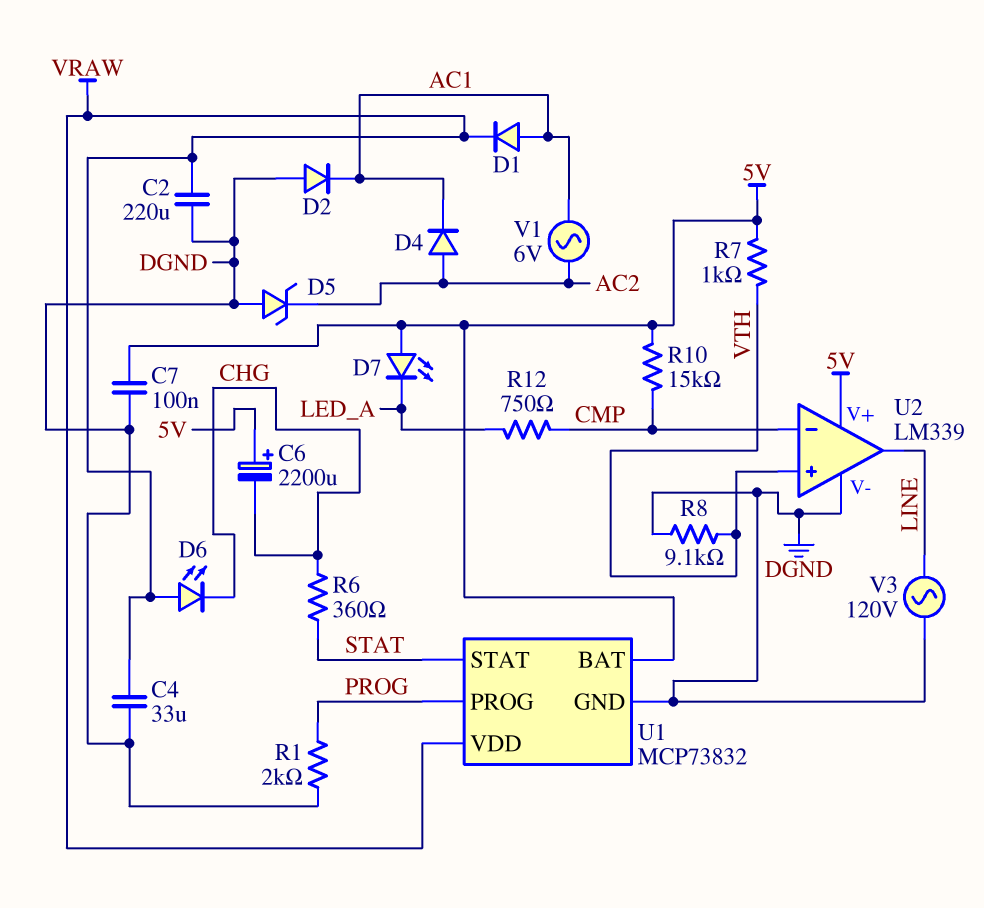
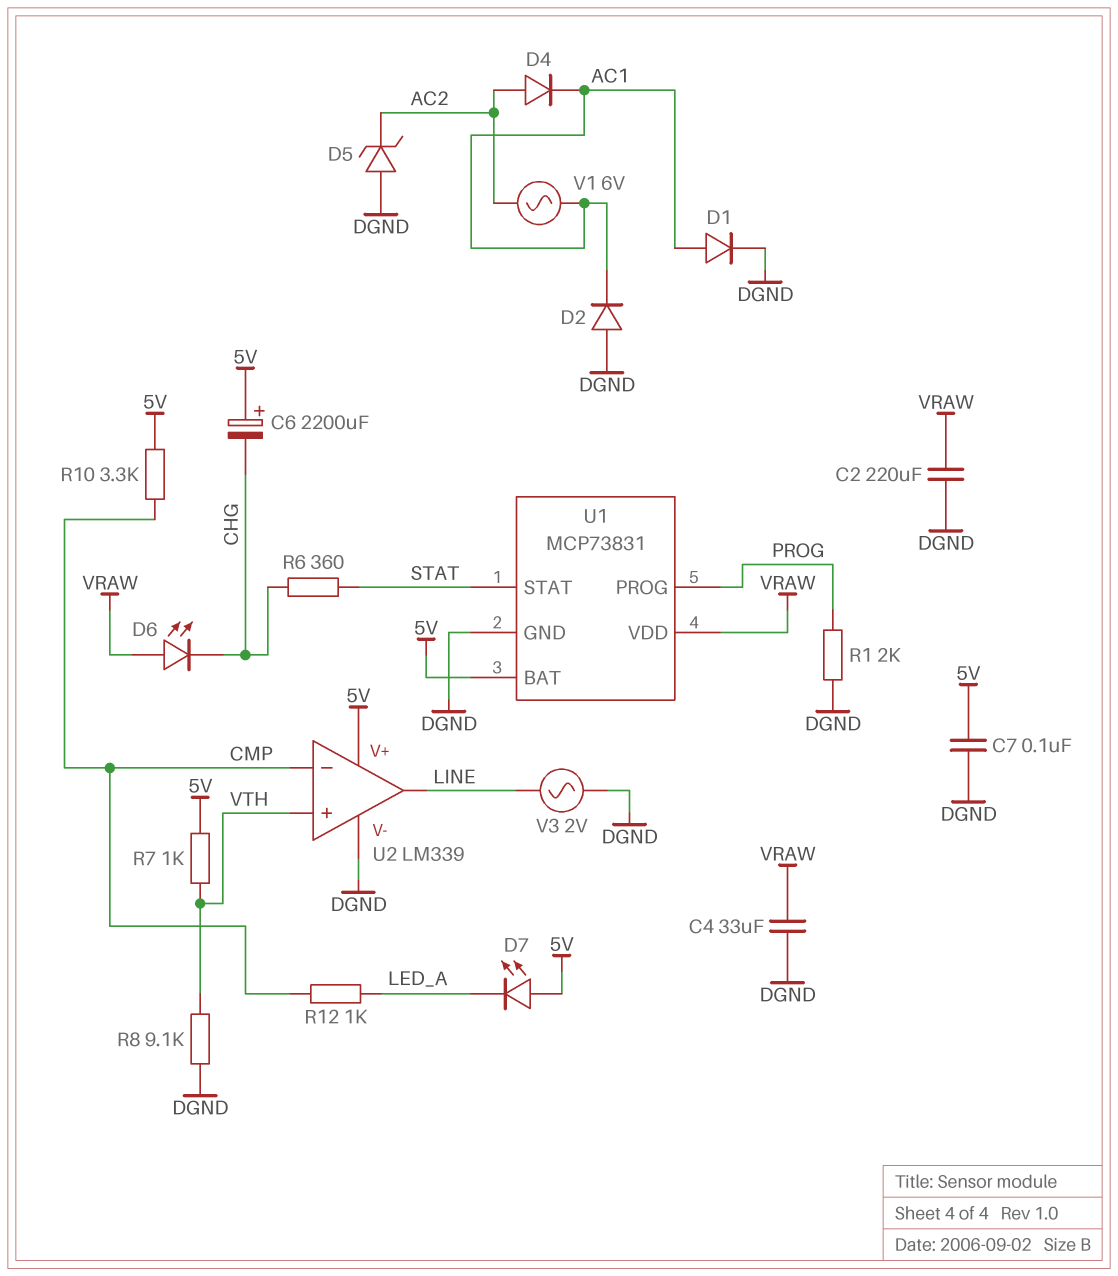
D1: diode (A AC1, K VRAW) -> diode (A AC1, K DGND)
R10: 15k (5V, CMP) -> 3.3k (5V, CMP)
R12: 750 (CMP, LED_A) -> 1k (CMP, LED_A)
U1: MCP73832 -> MCP73831
V3: AC 120V (DGND, LINE) -> AC 2V (DGND, LINE)

